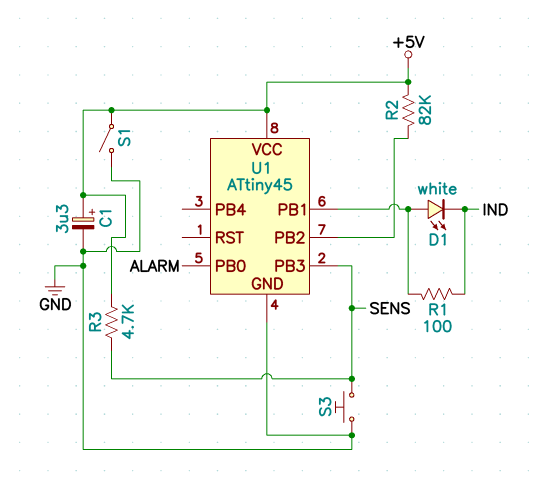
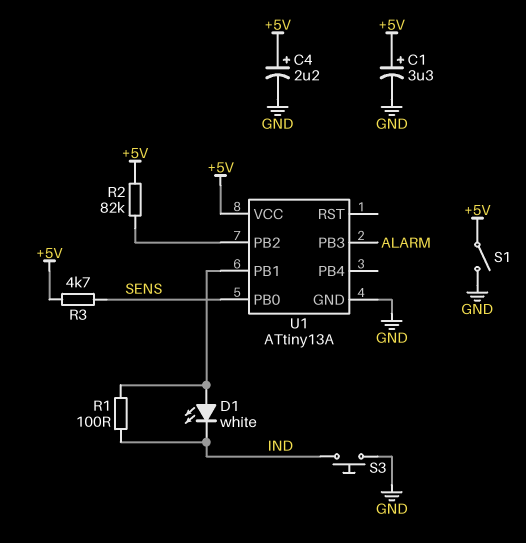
C4: none -> 2.2uF (plus +5V, minus GND)
S3: button (GND, SENS) -> button (GND, IND)
U1: ATtiny45 -> ATtiny13A
U1 pin PB0: ALARM -> SENS
U1 pin PB3: SENS -> ALARM

